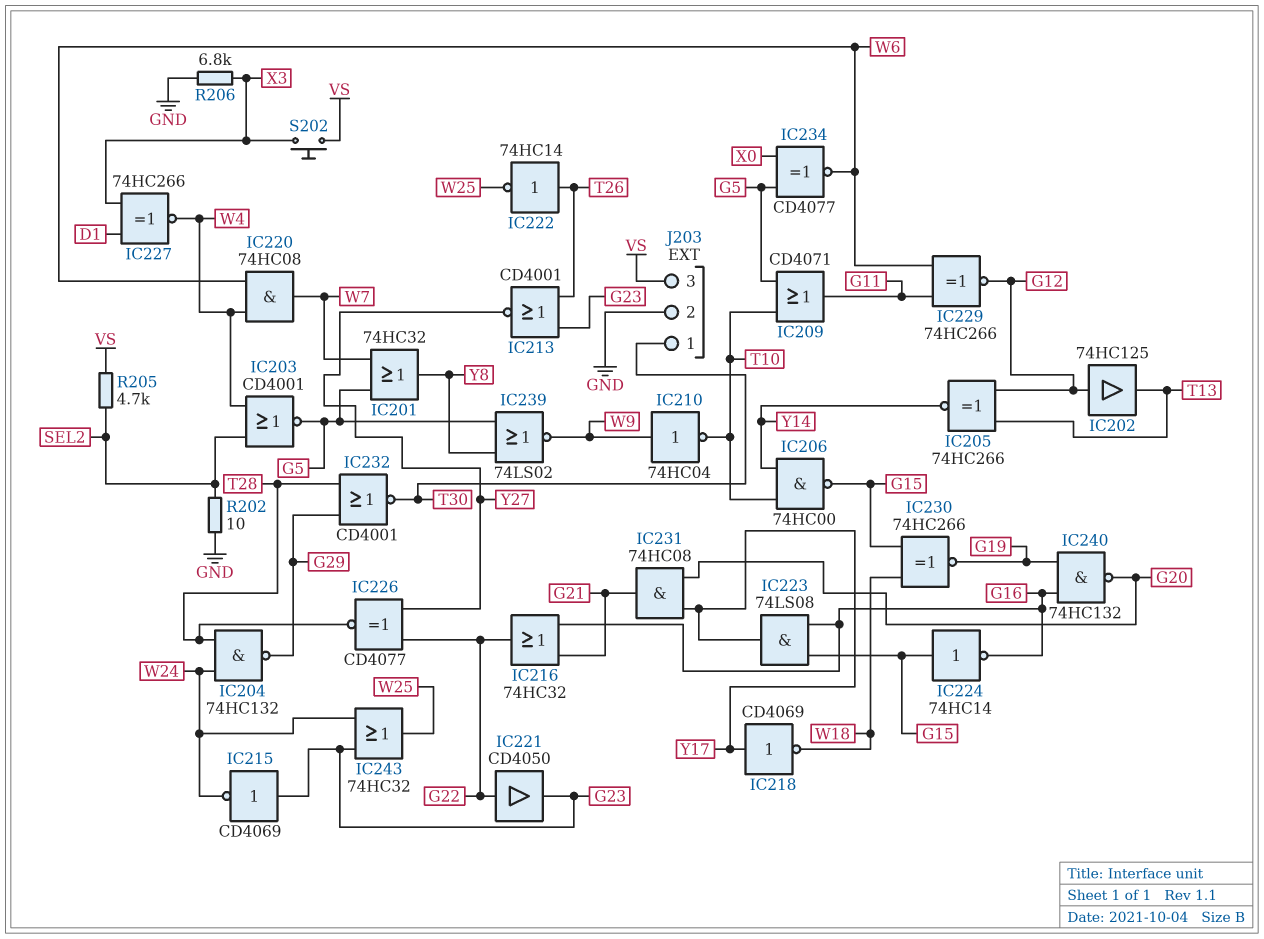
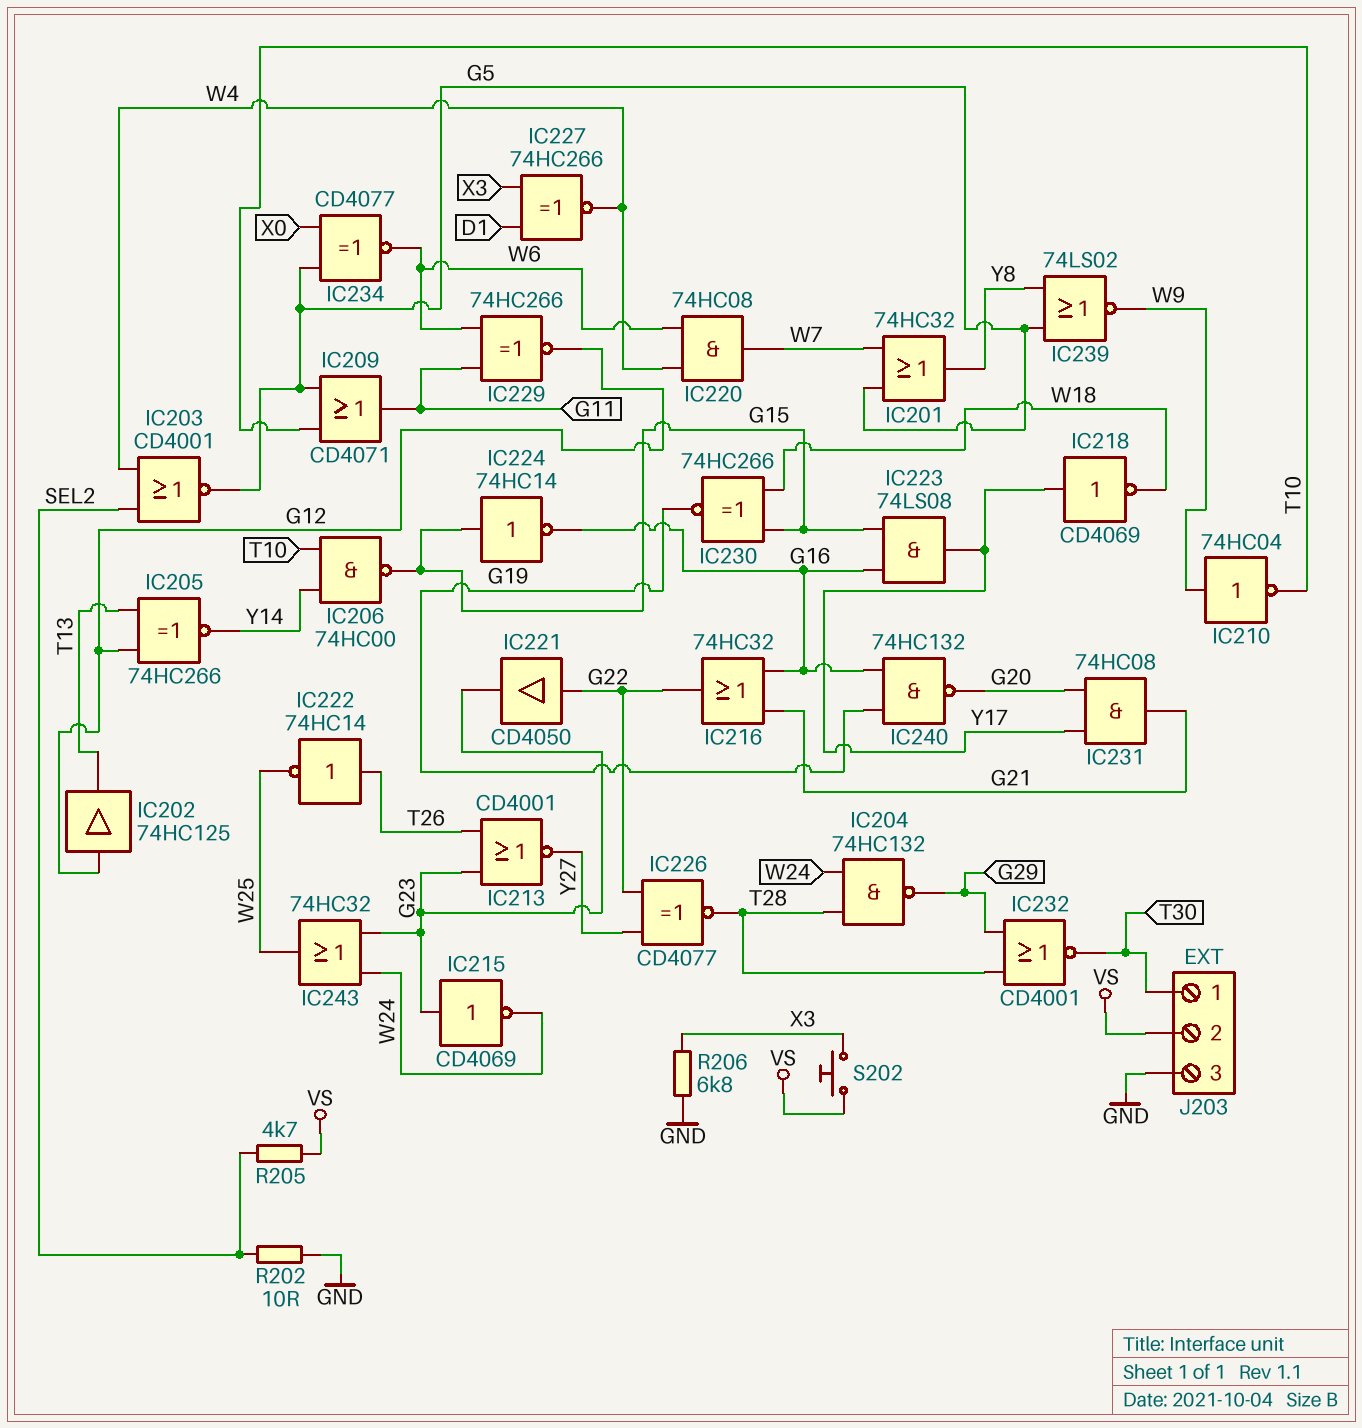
J203 pin 2: GND -> VS
J203 pin 3: VS -> GND

